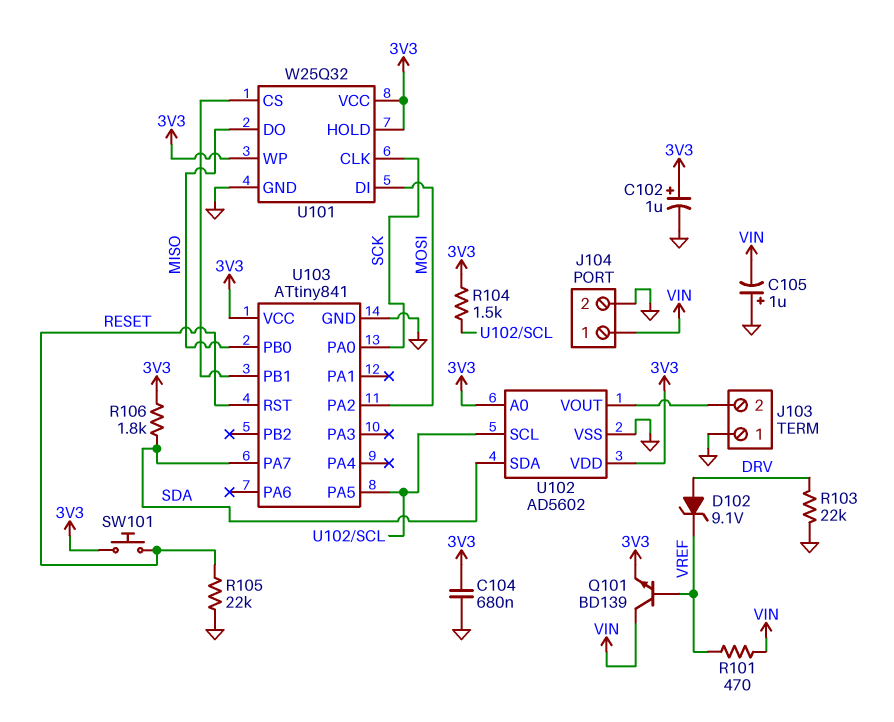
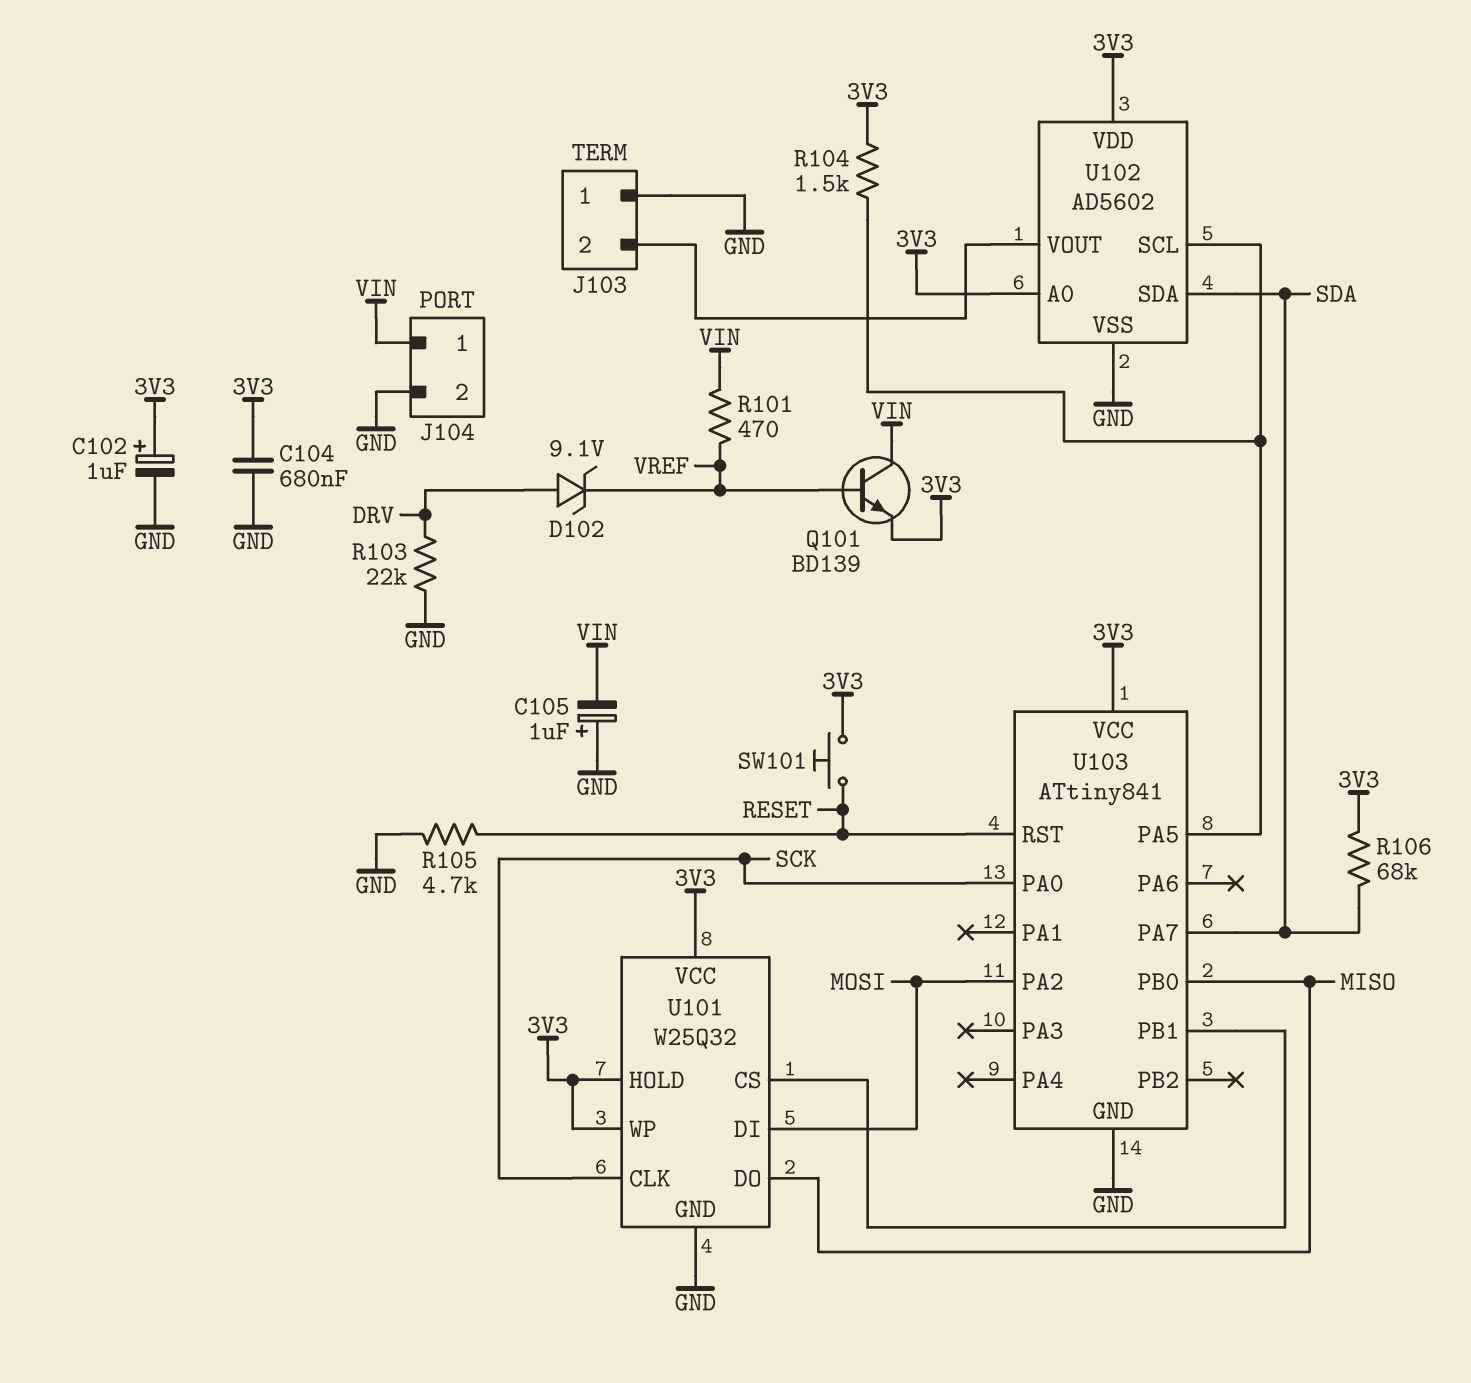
R105: 22k (GND, RESET) -> 4.7k (GND, RESET)
R106: 1.8k (3V3, SDA) -> 68k (3V3, SDA)

